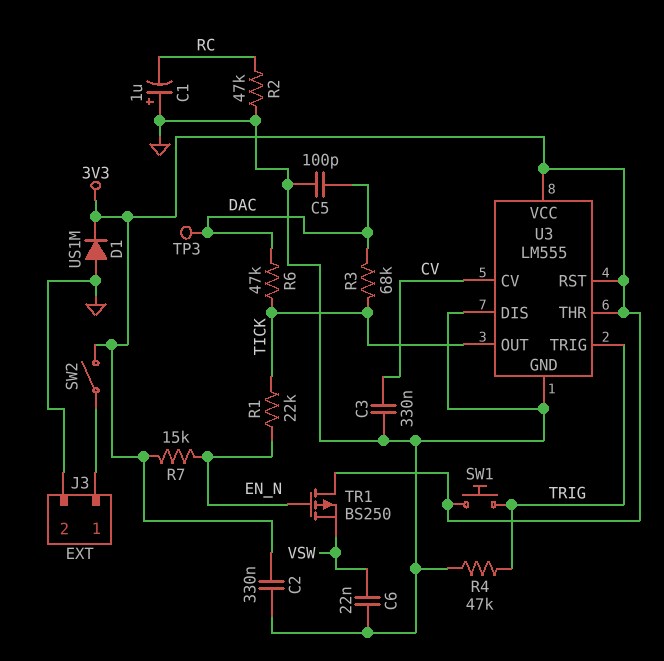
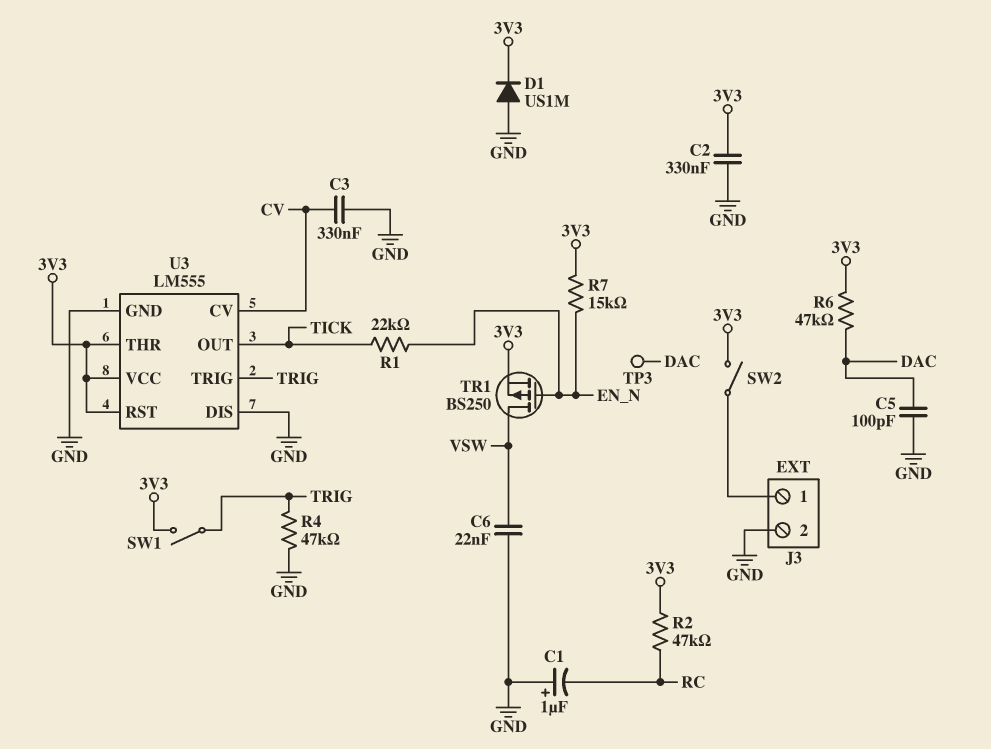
R2: 47k (GND, RC) -> 47k (3V3, RC)
R3: 68k (DAC, TICK) -> none
R6: 47k (DAC, TICK) -> 47k (3V3, DAC)
SW1: button (3V3, TRIG) -> switch (3V3, TRIG)
TR1: PMOS BS250 (G EN_N, D 3V3, S VSW) -> PMOS BS250 (G EN_N, D VSW, S 3V3)

